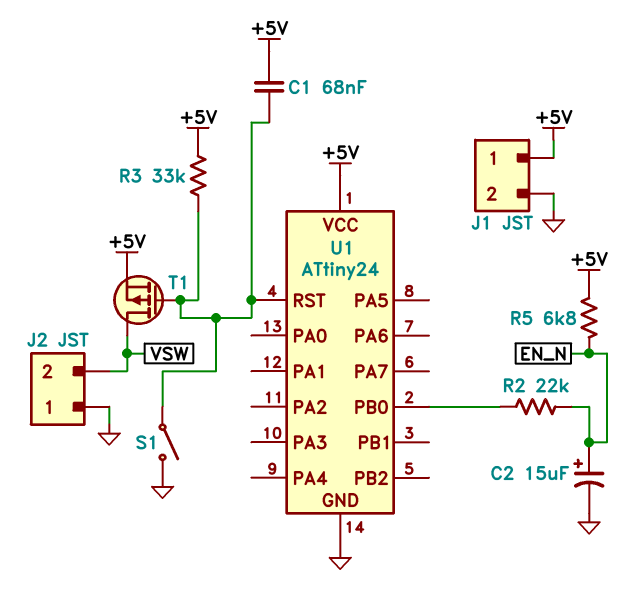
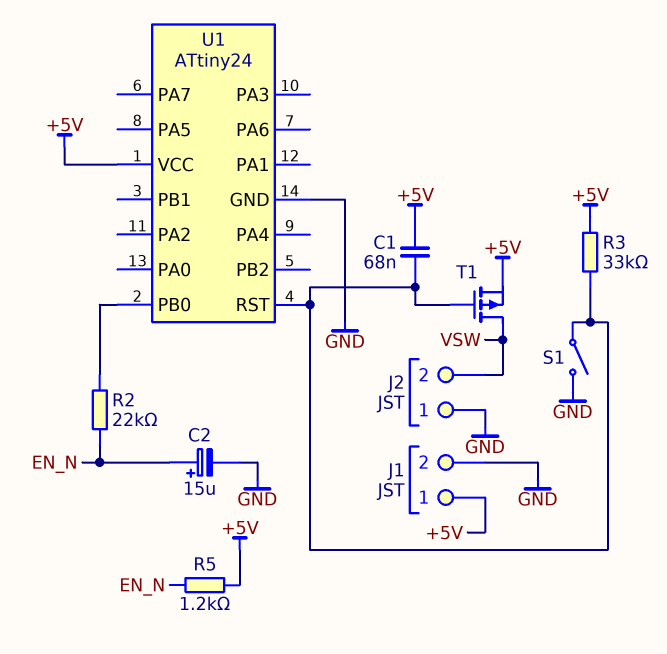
R5: 6.8k (+5V, EN_N) -> 1.2k (+5V, EN_N)

